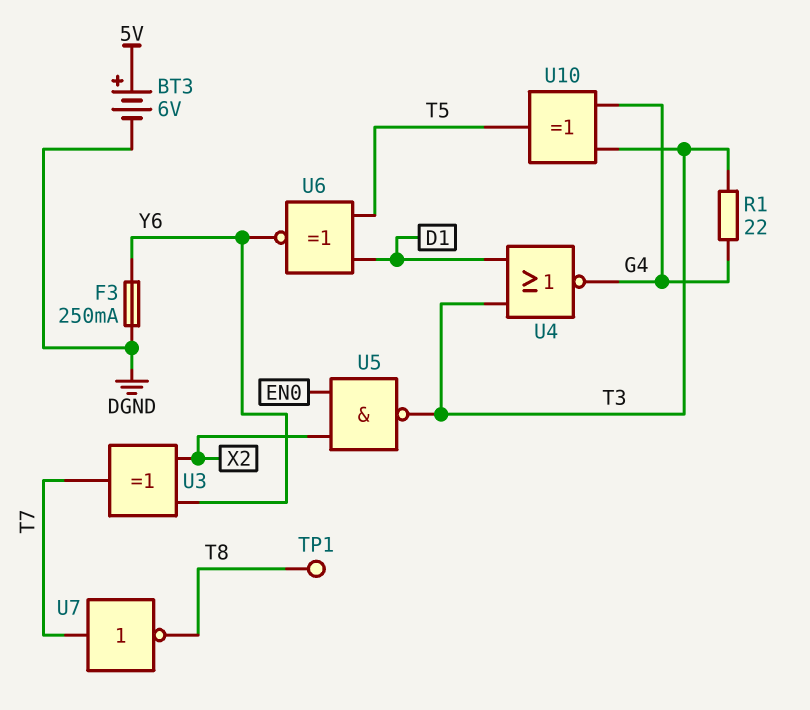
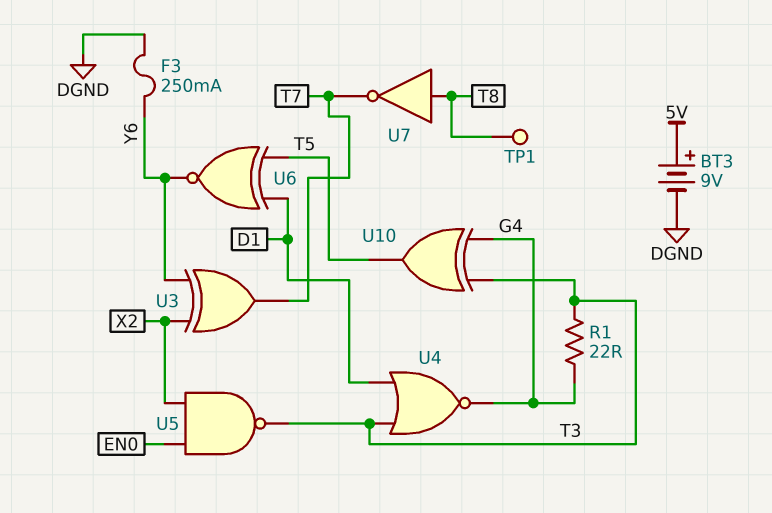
BT3: 6V (plus 5V, minus DGND) -> 9V (plus 5V, minus DGND)
U7: NOT (in T7, out T8) -> NOT (in T8, out T7)

